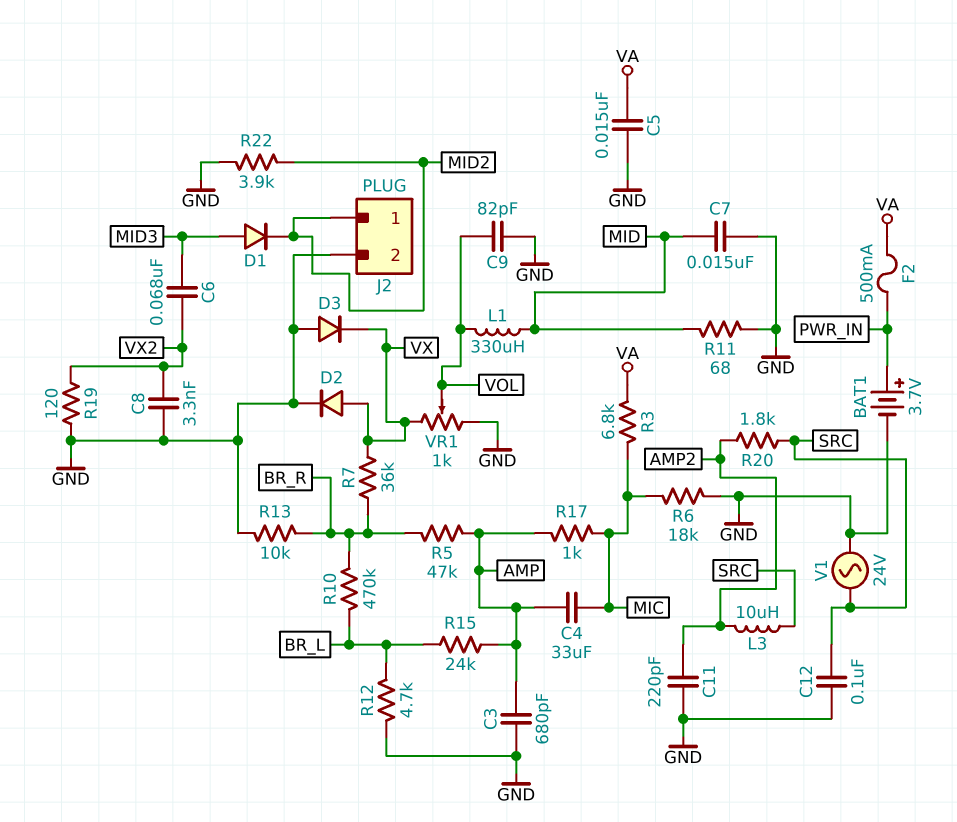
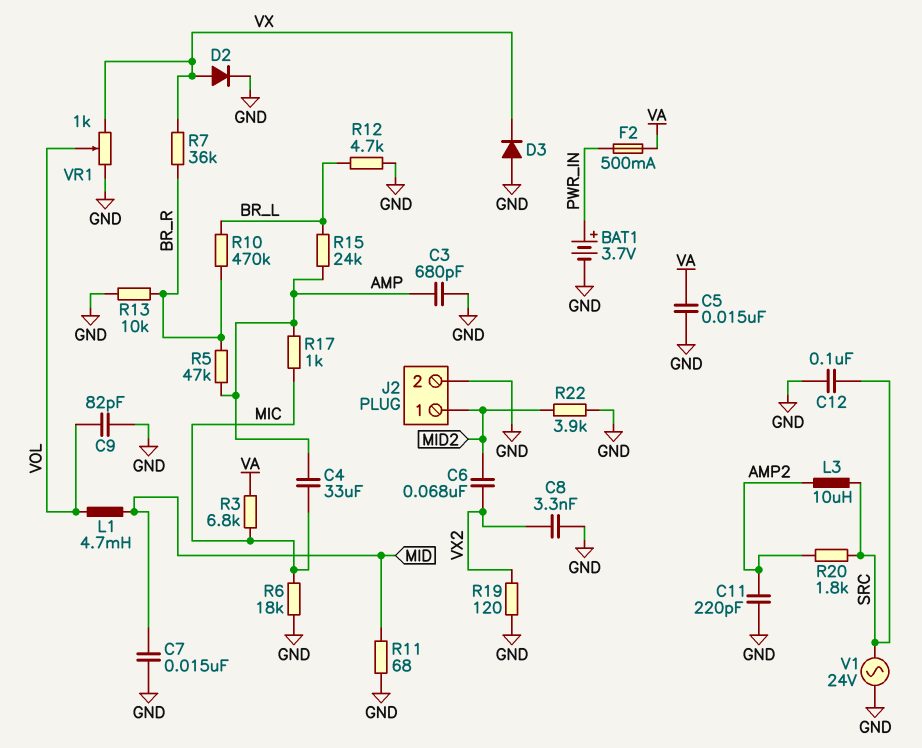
C6: 68nF (MID3, VX2) -> 68nF (MID2, VX2)
D1: diode (A MID3, K MID2) -> none
L1: 330uH (MID, VOL) -> 4.7mH (MID, VOL)

